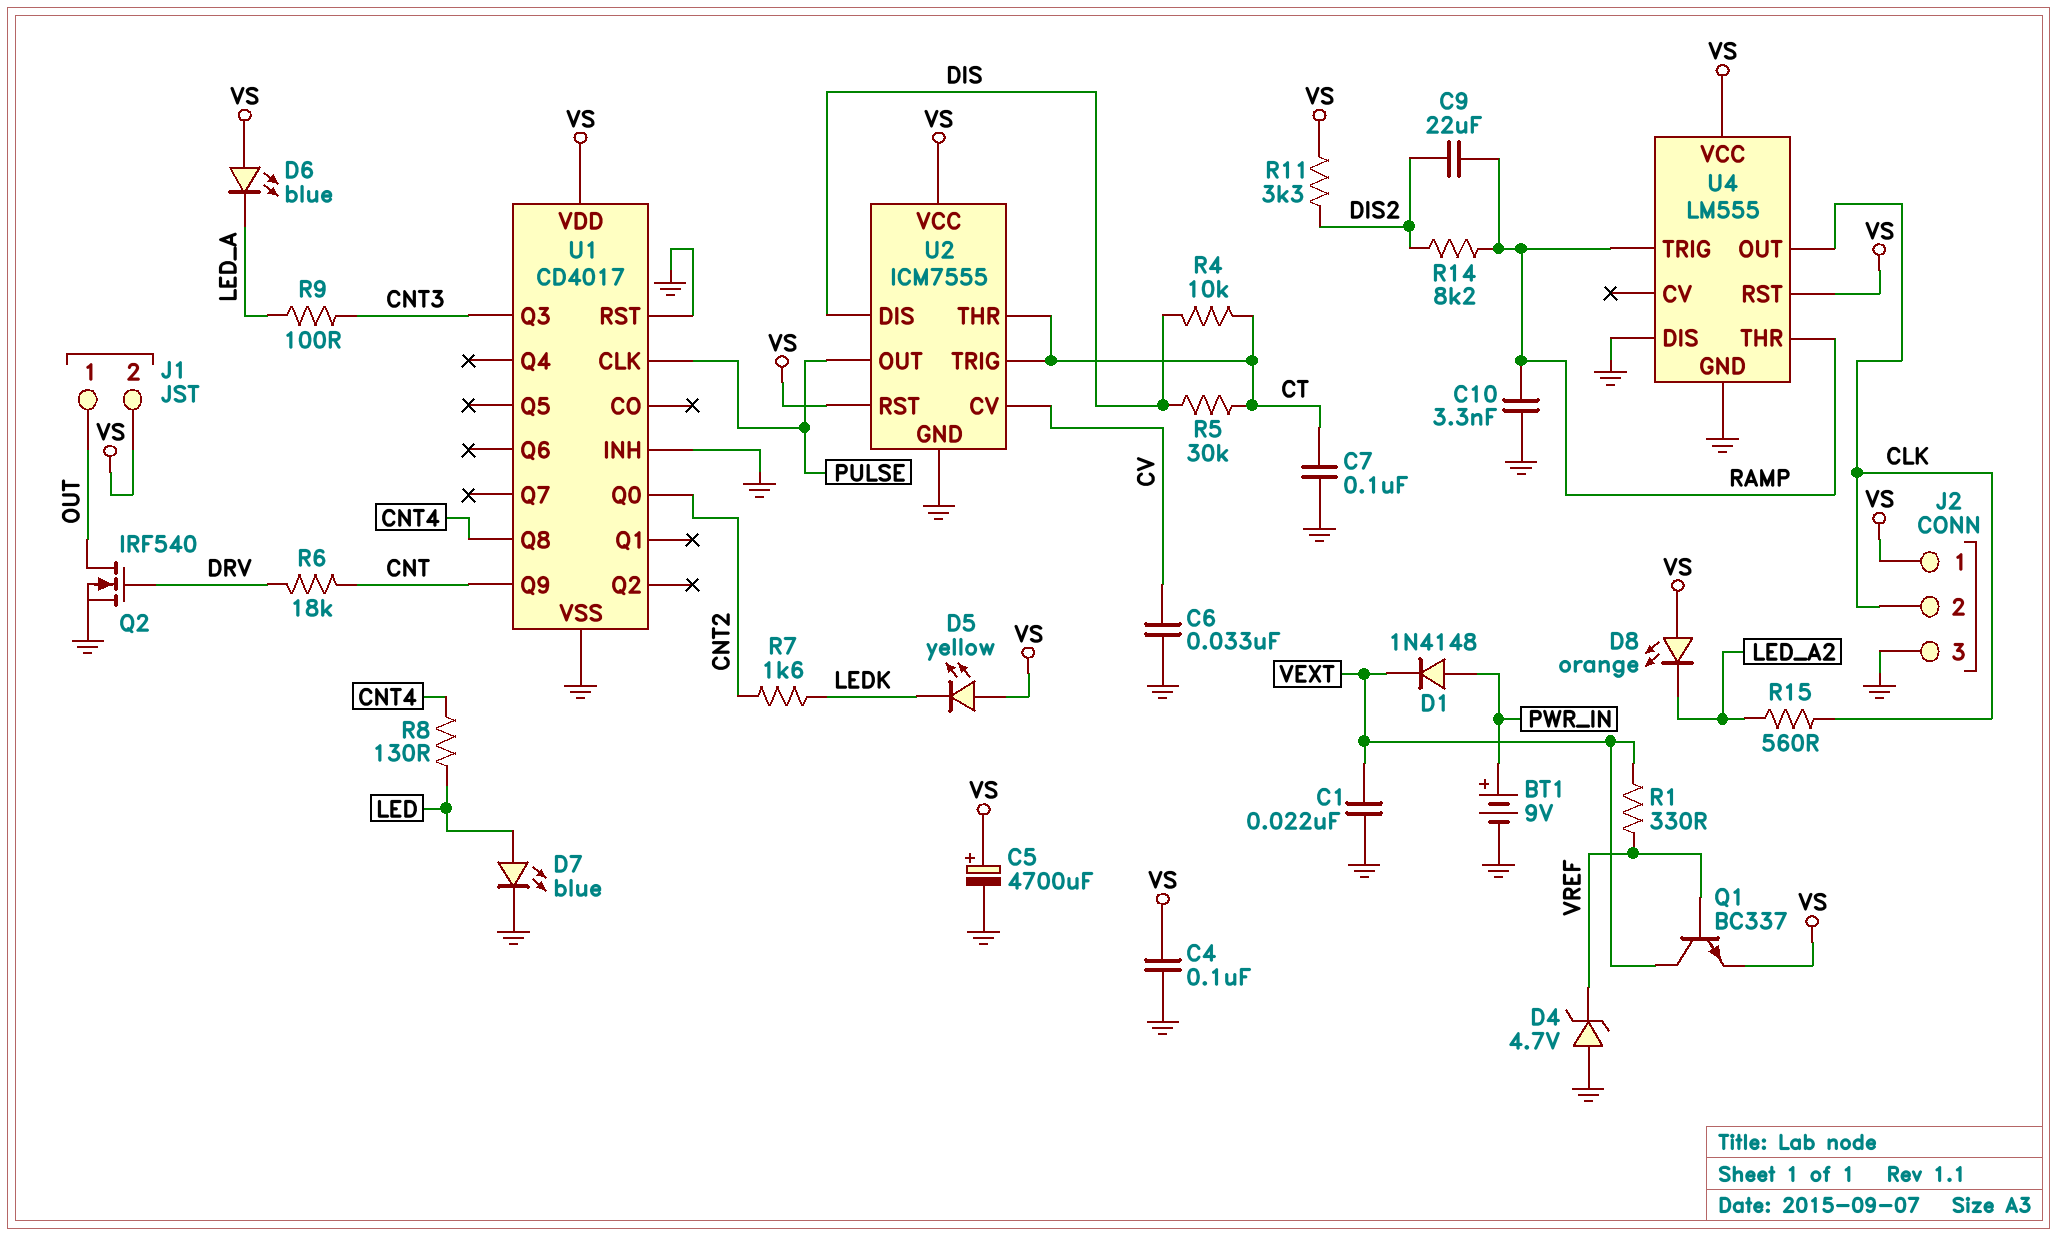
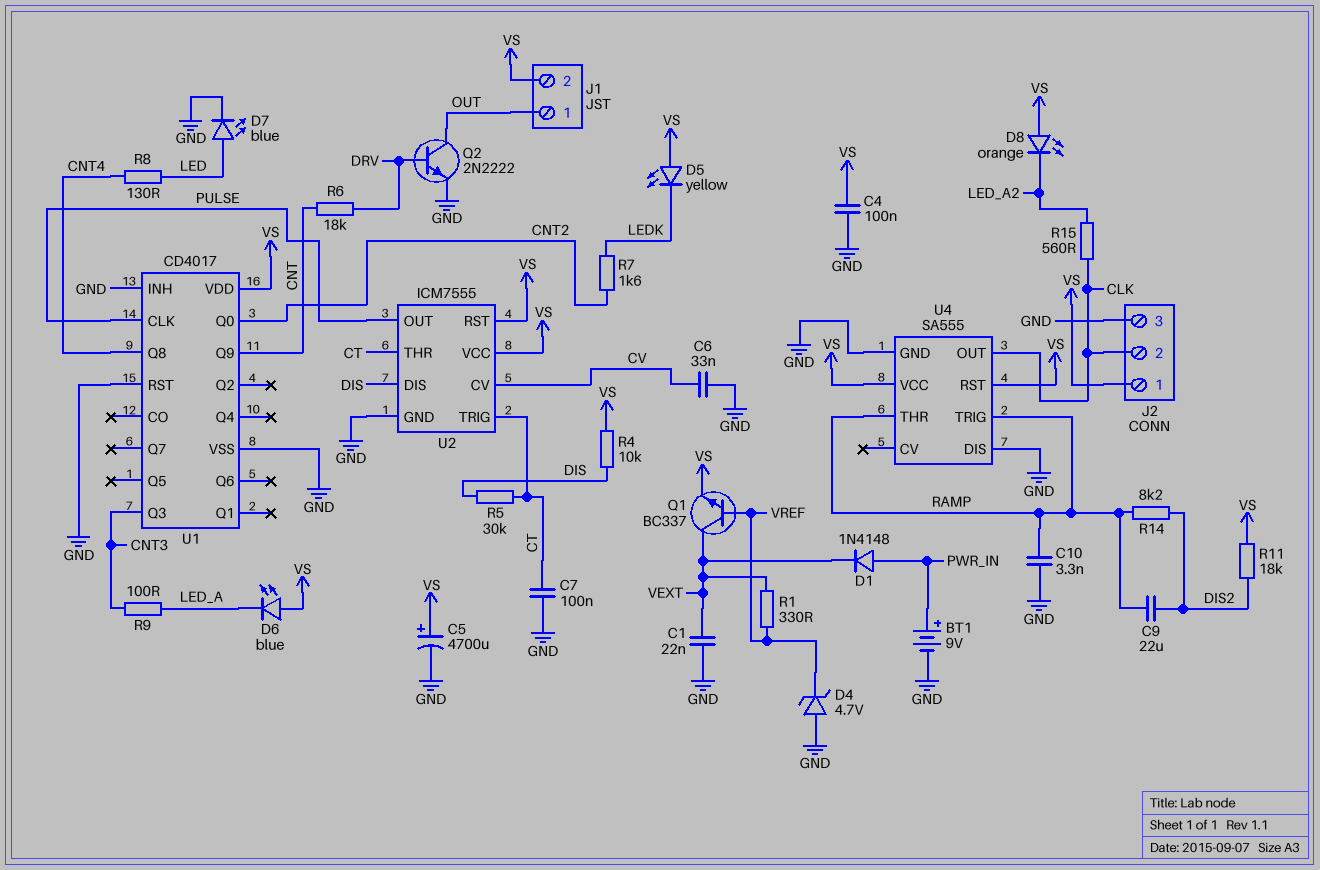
Q2: NMOS IRF540 (G DRV, D OUT, S GND) -> NPN 2N2222 (B DRV, C OUT, E GND)
R4: 10k (CT, DIS) -> 10k (DIS, VS)
R11: 3.3k (DIS2, VS) -> 18k (DIS2, VS)
U4: LM555 -> SA555

